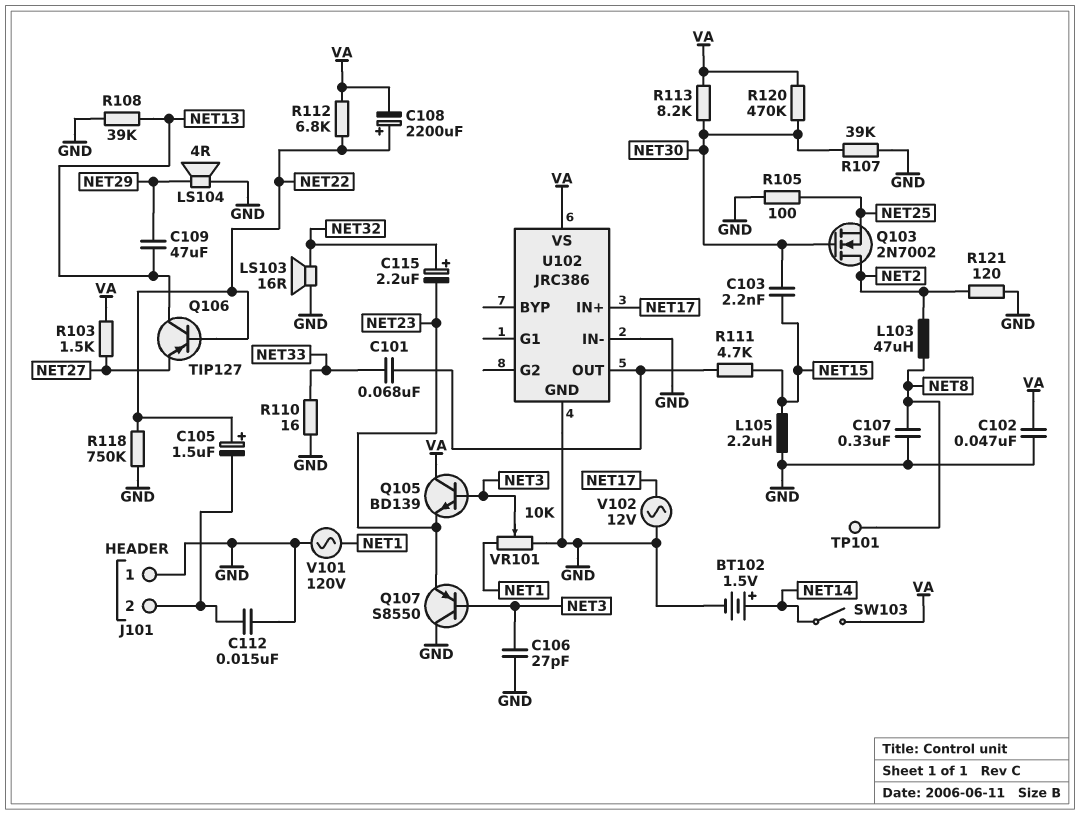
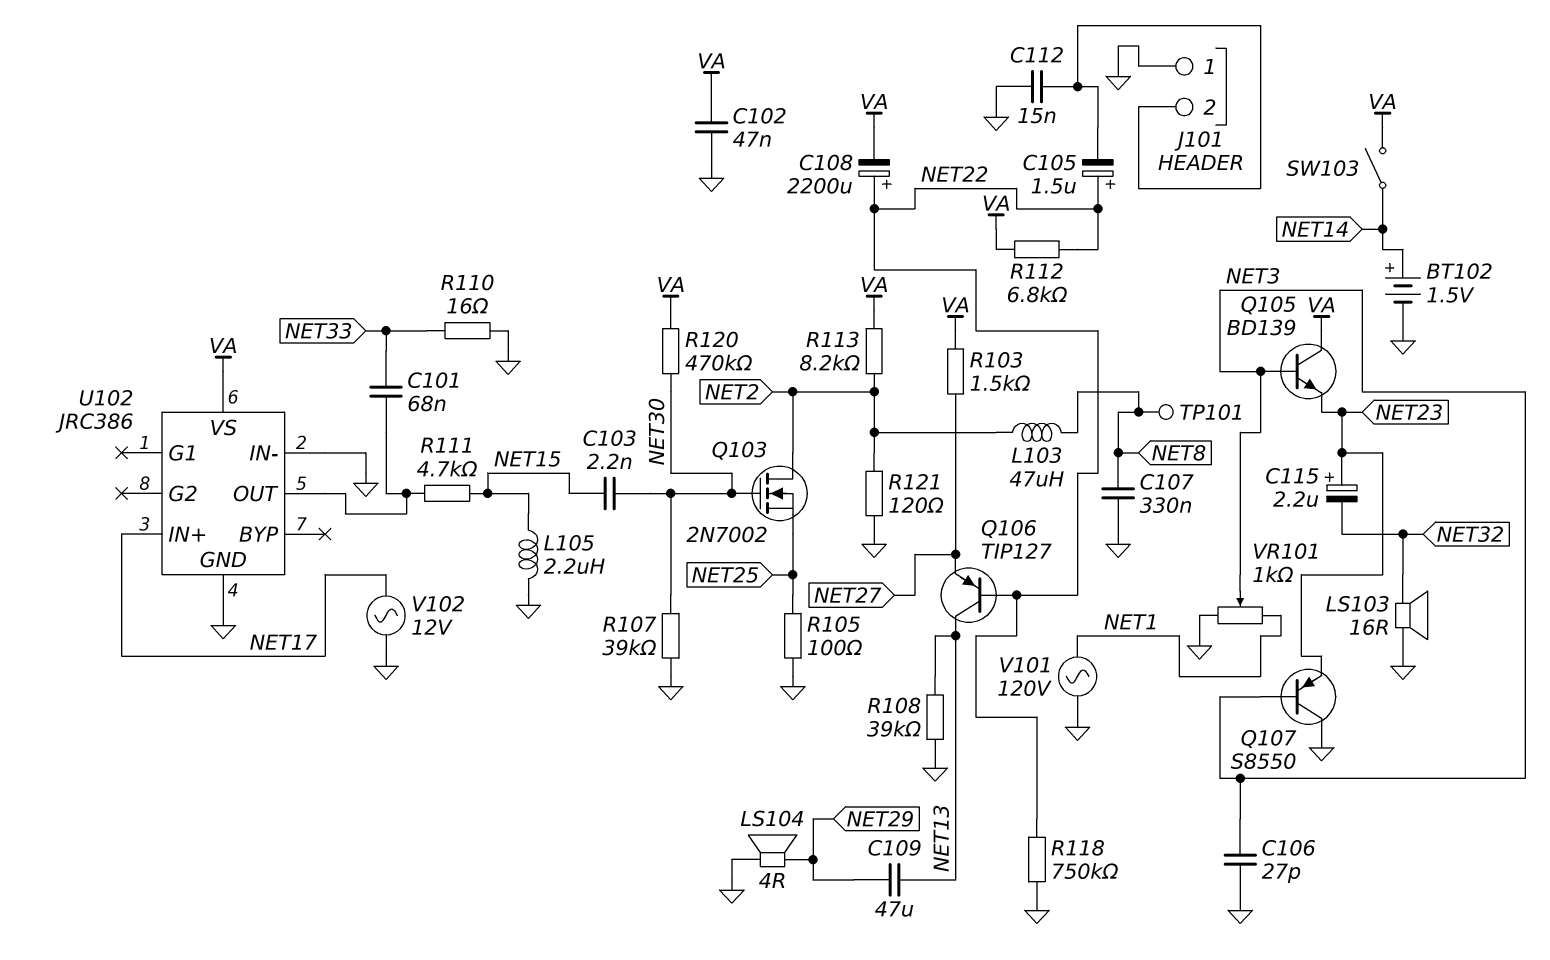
C115: 2.2uF (plus NET32, minus NET23) -> 2.2uF (plus NET23, minus NET32)
R113: 8.2k (NET30, VA) -> 8.2k (NET2, VA)
VR101: 10k (GND, NET1, wiper NET3) -> 1k (GND, NET1, wiper NET3)

